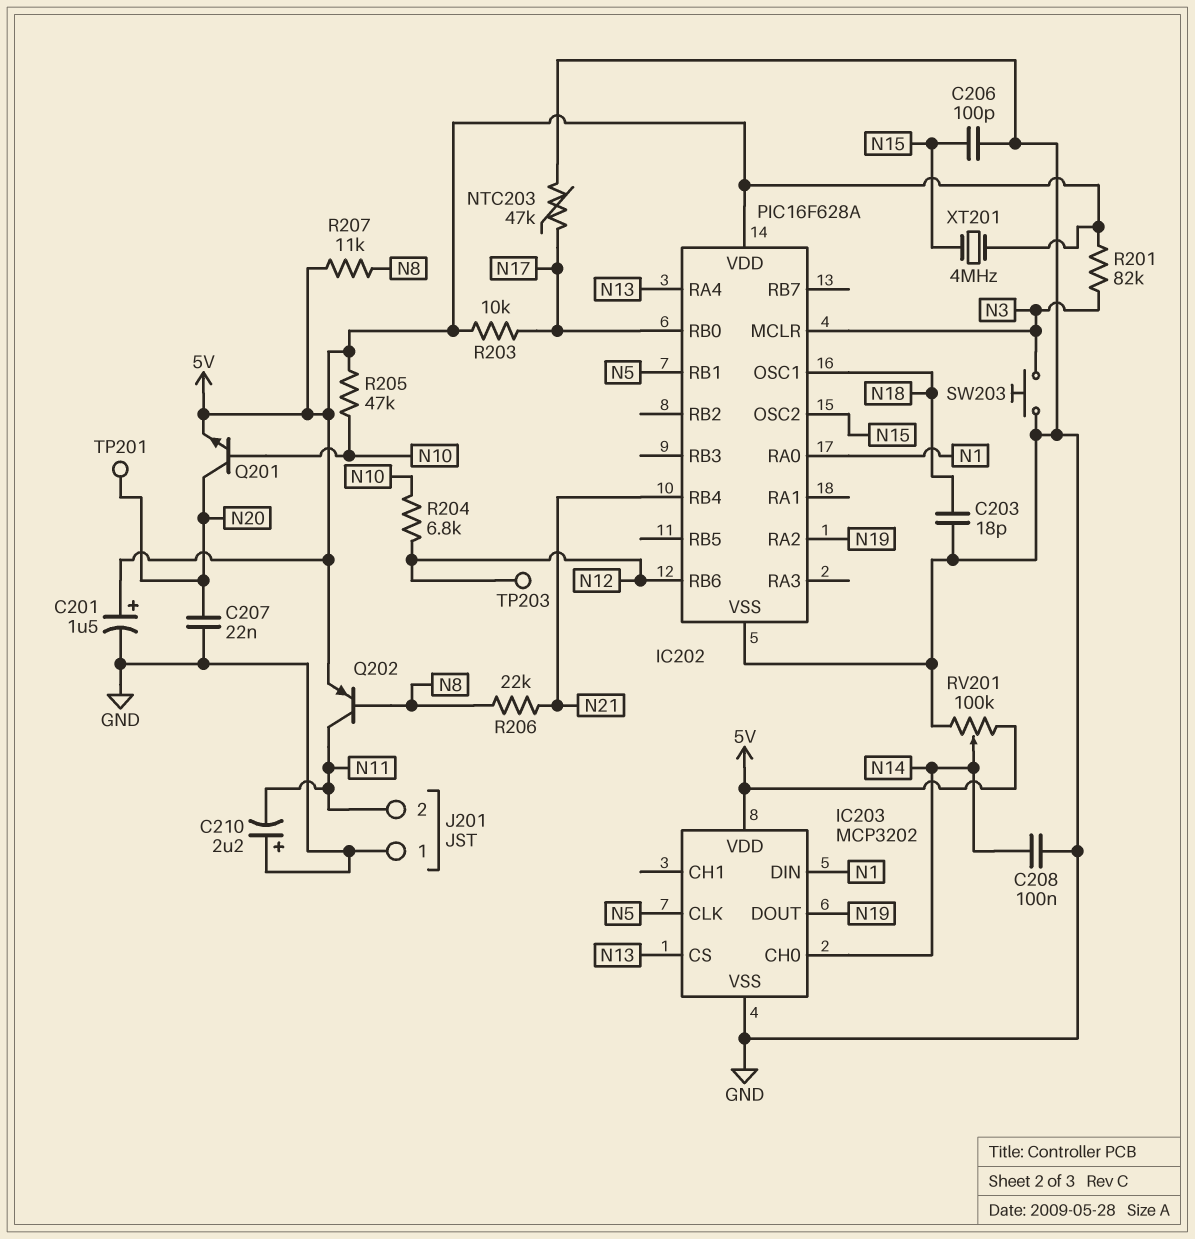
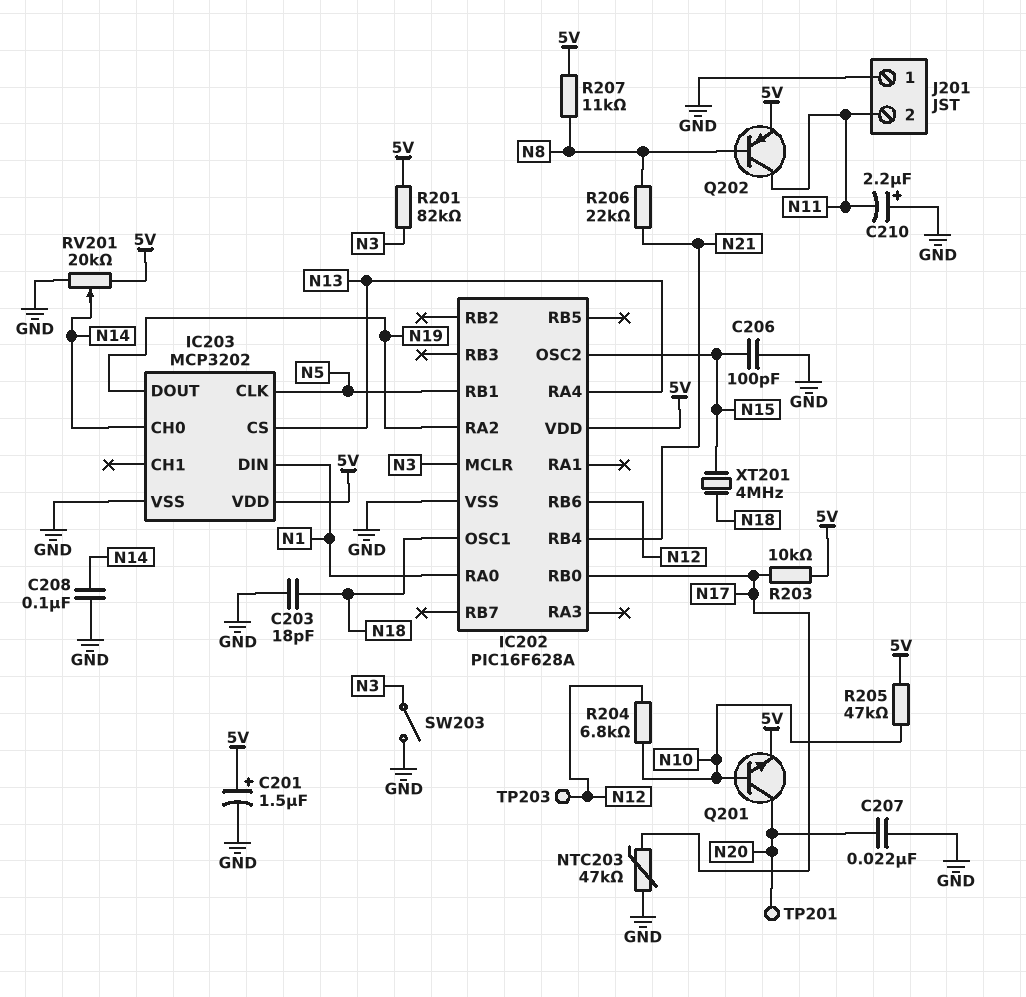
RV201: 100k (5V, GND, wiper N14) -> 20k (5V, GND, wiper N14)
SW203: button (GND, N3) -> switch (GND, N3)
XT201: 4MHz (5V, N15) -> 4MHz (N15, N18)

